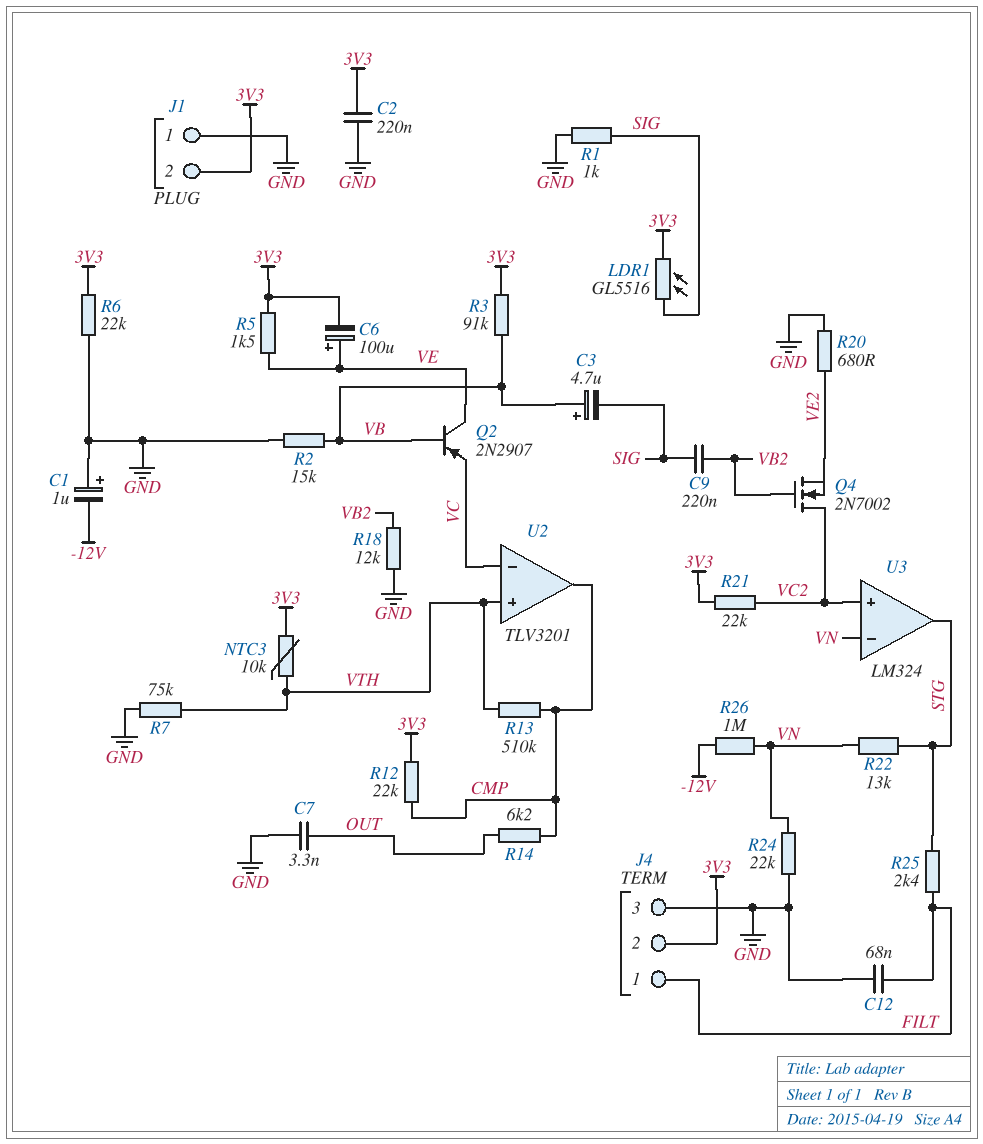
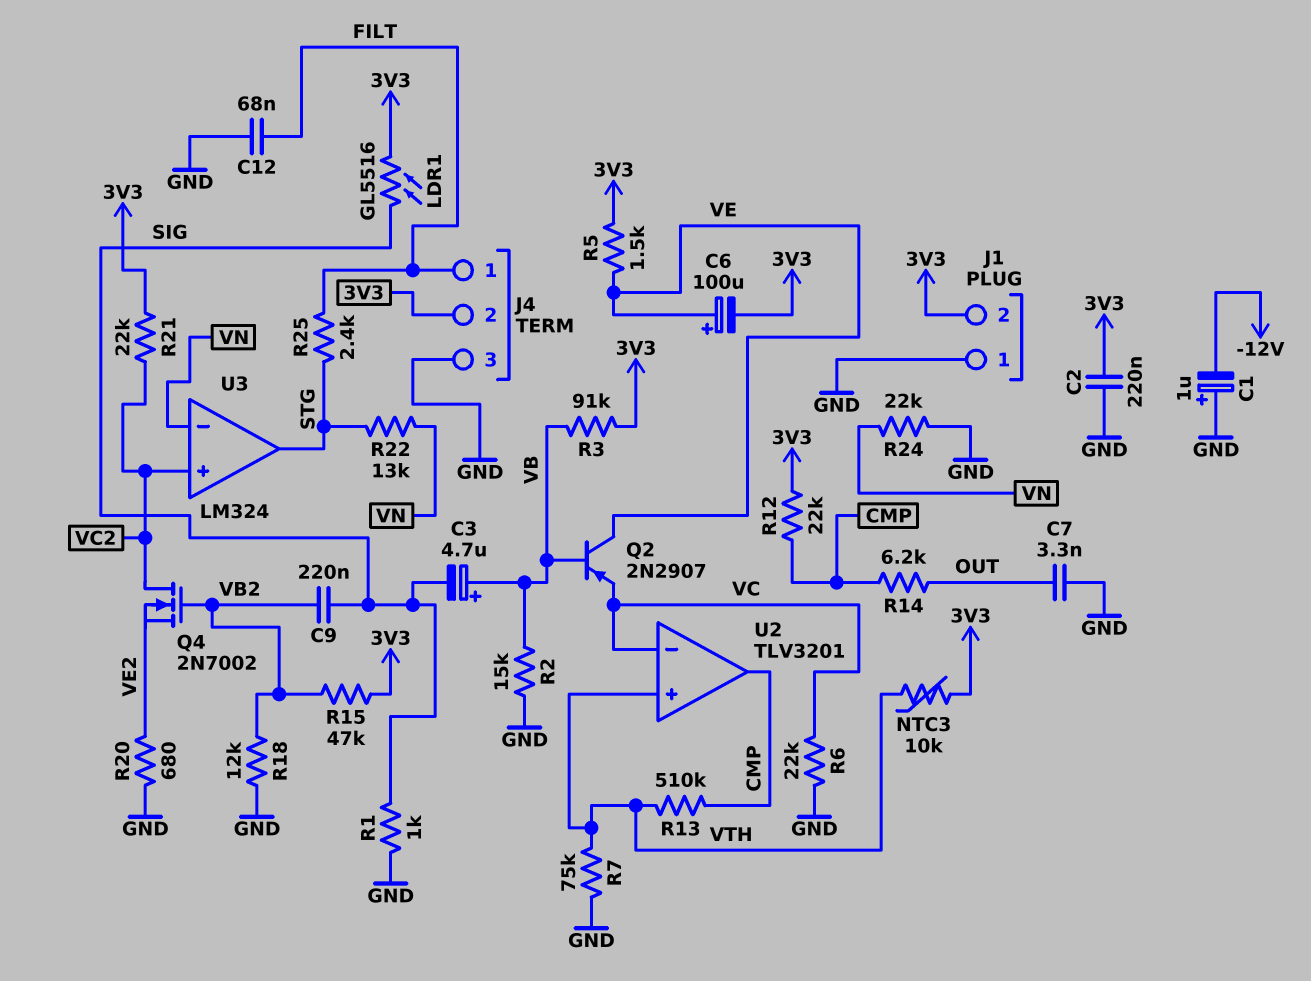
R6: 22k (3V3, GND) -> 22k (GND, VC)
R15: none -> 47k (3V3, VB2)
R26: 1M (-12V, VN) -> none

